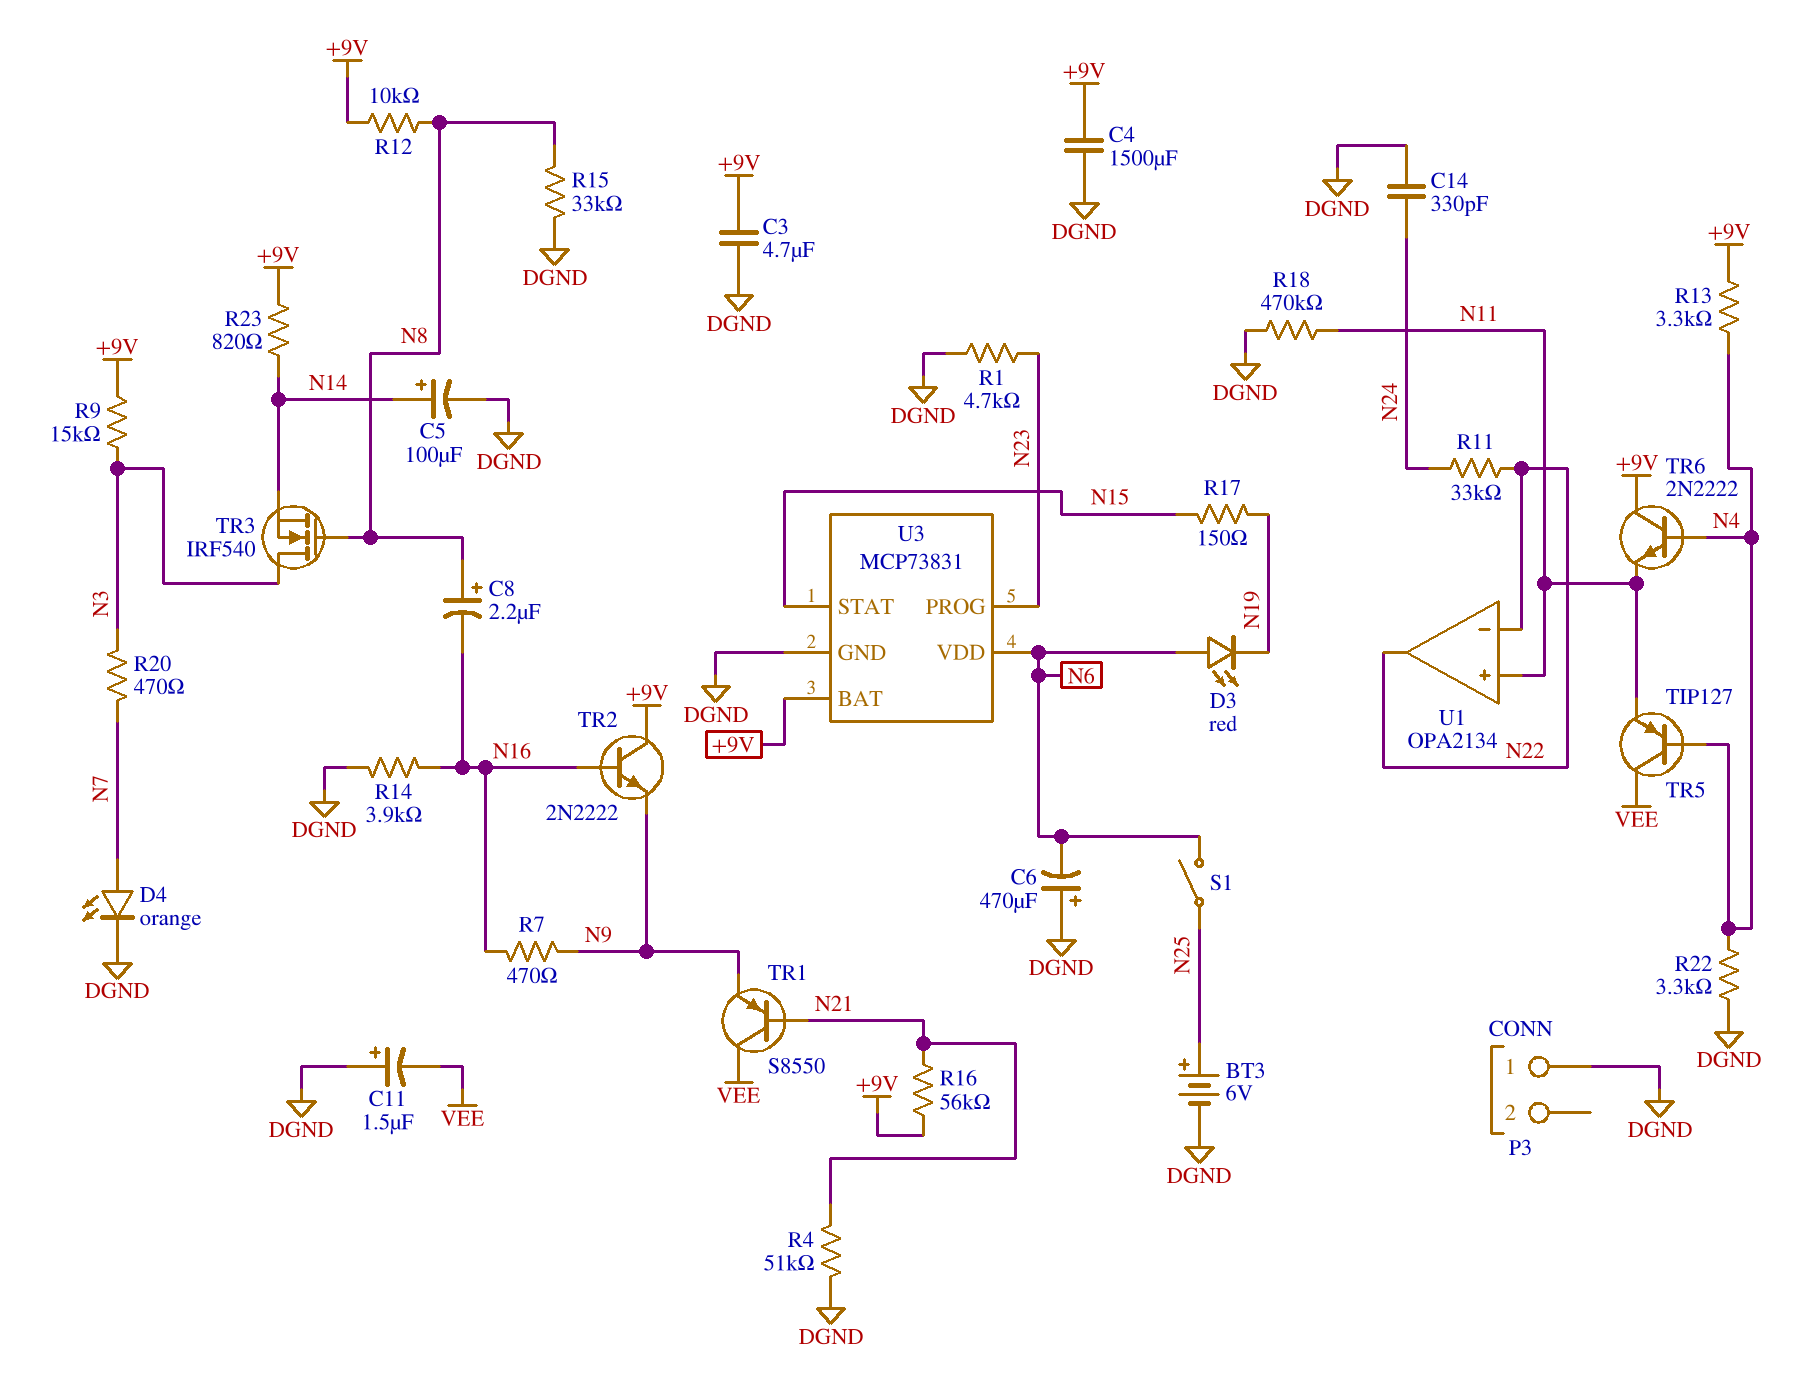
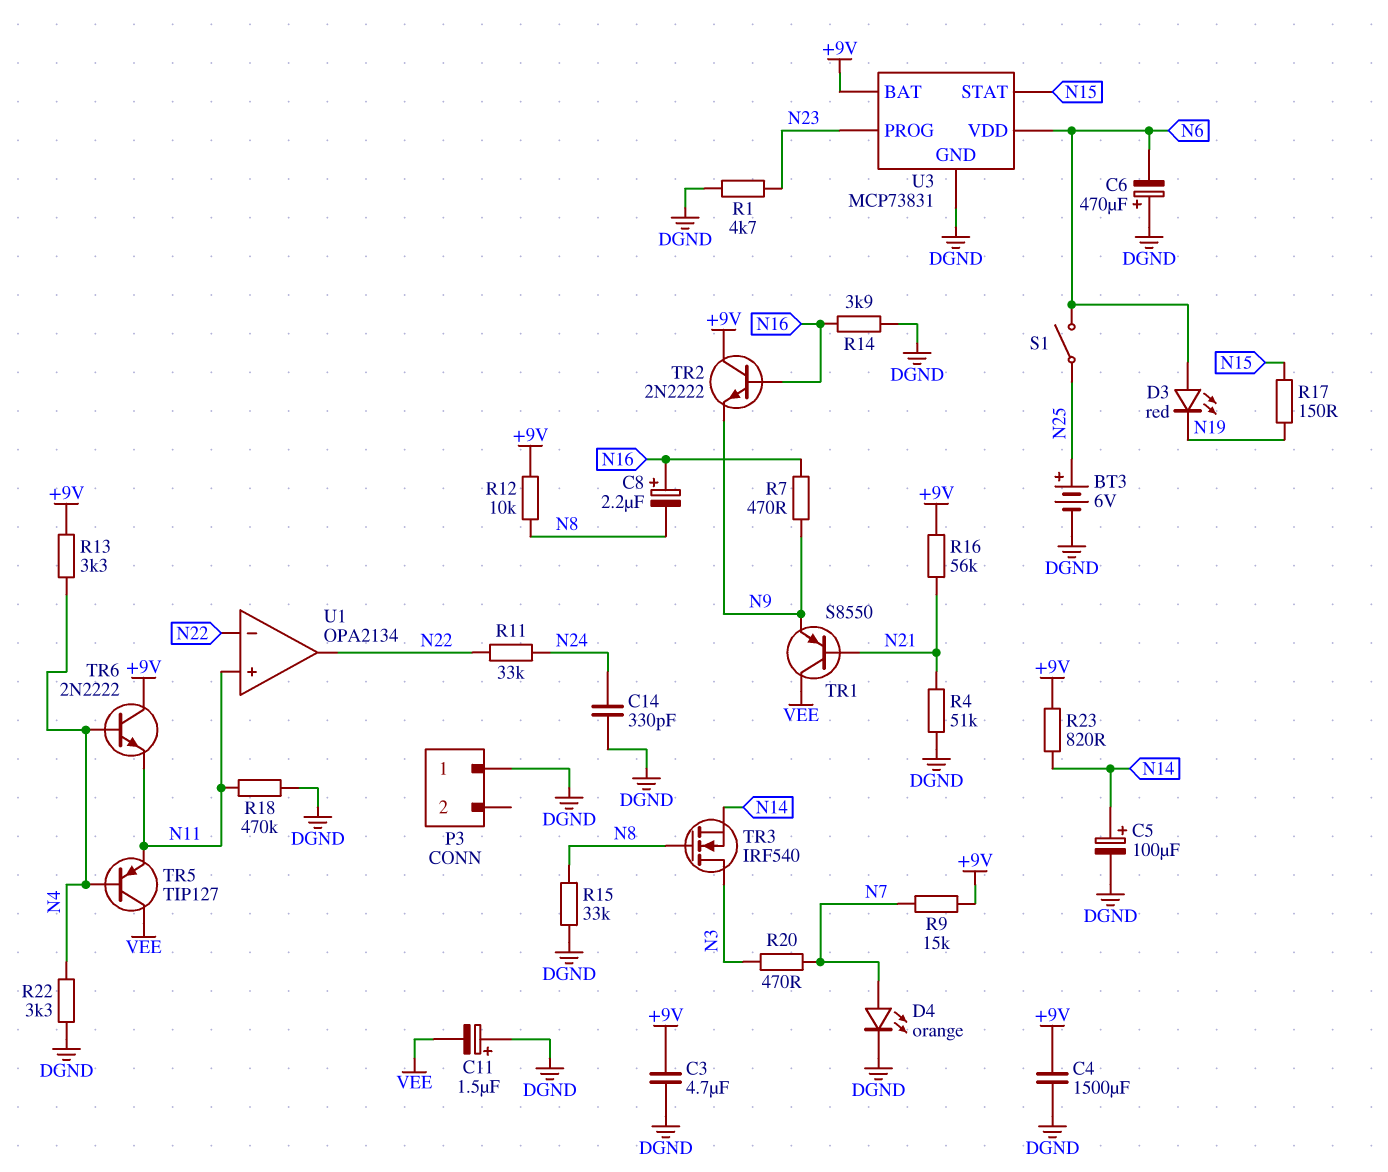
C8: 2.2uF (plus N8, minus N16) -> 2.2uF (plus N16, minus N8)
R9: 15k (+9V, N3) -> 15k (+9V, N7)

